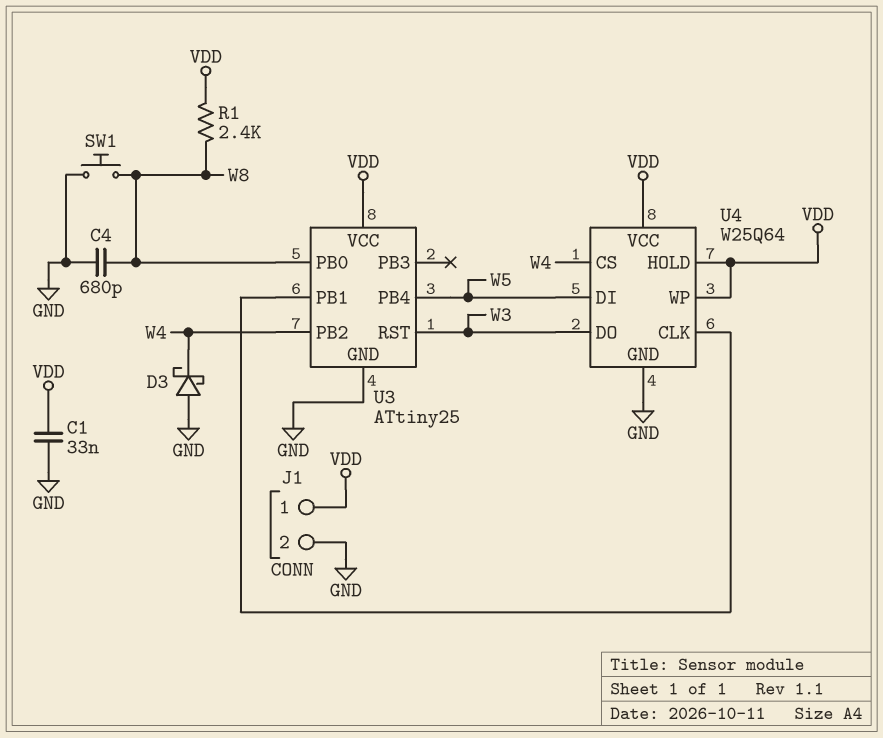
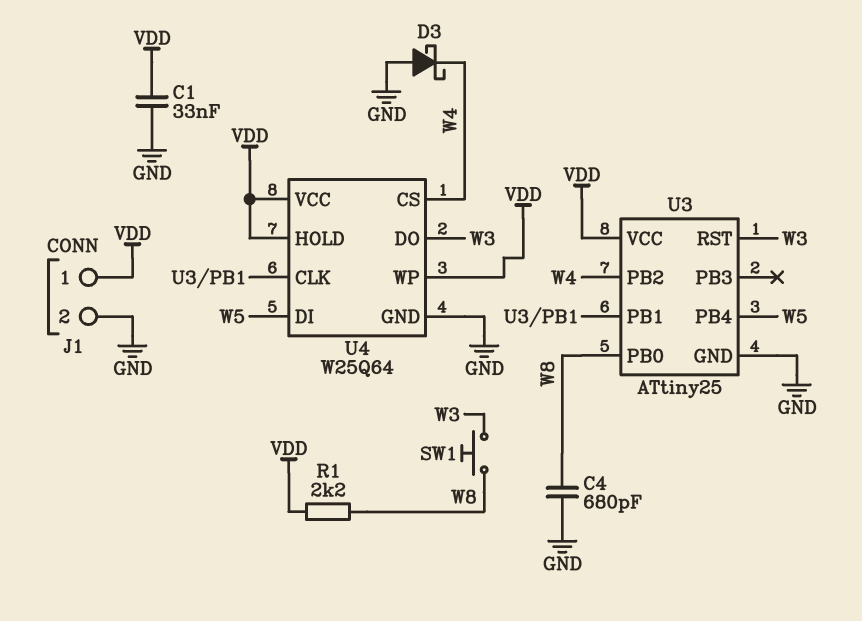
R1: 2.4k (VDD, W8) -> 2.2k (VDD, W8)
SW1: button (GND, W8) -> button (W3, W8)

